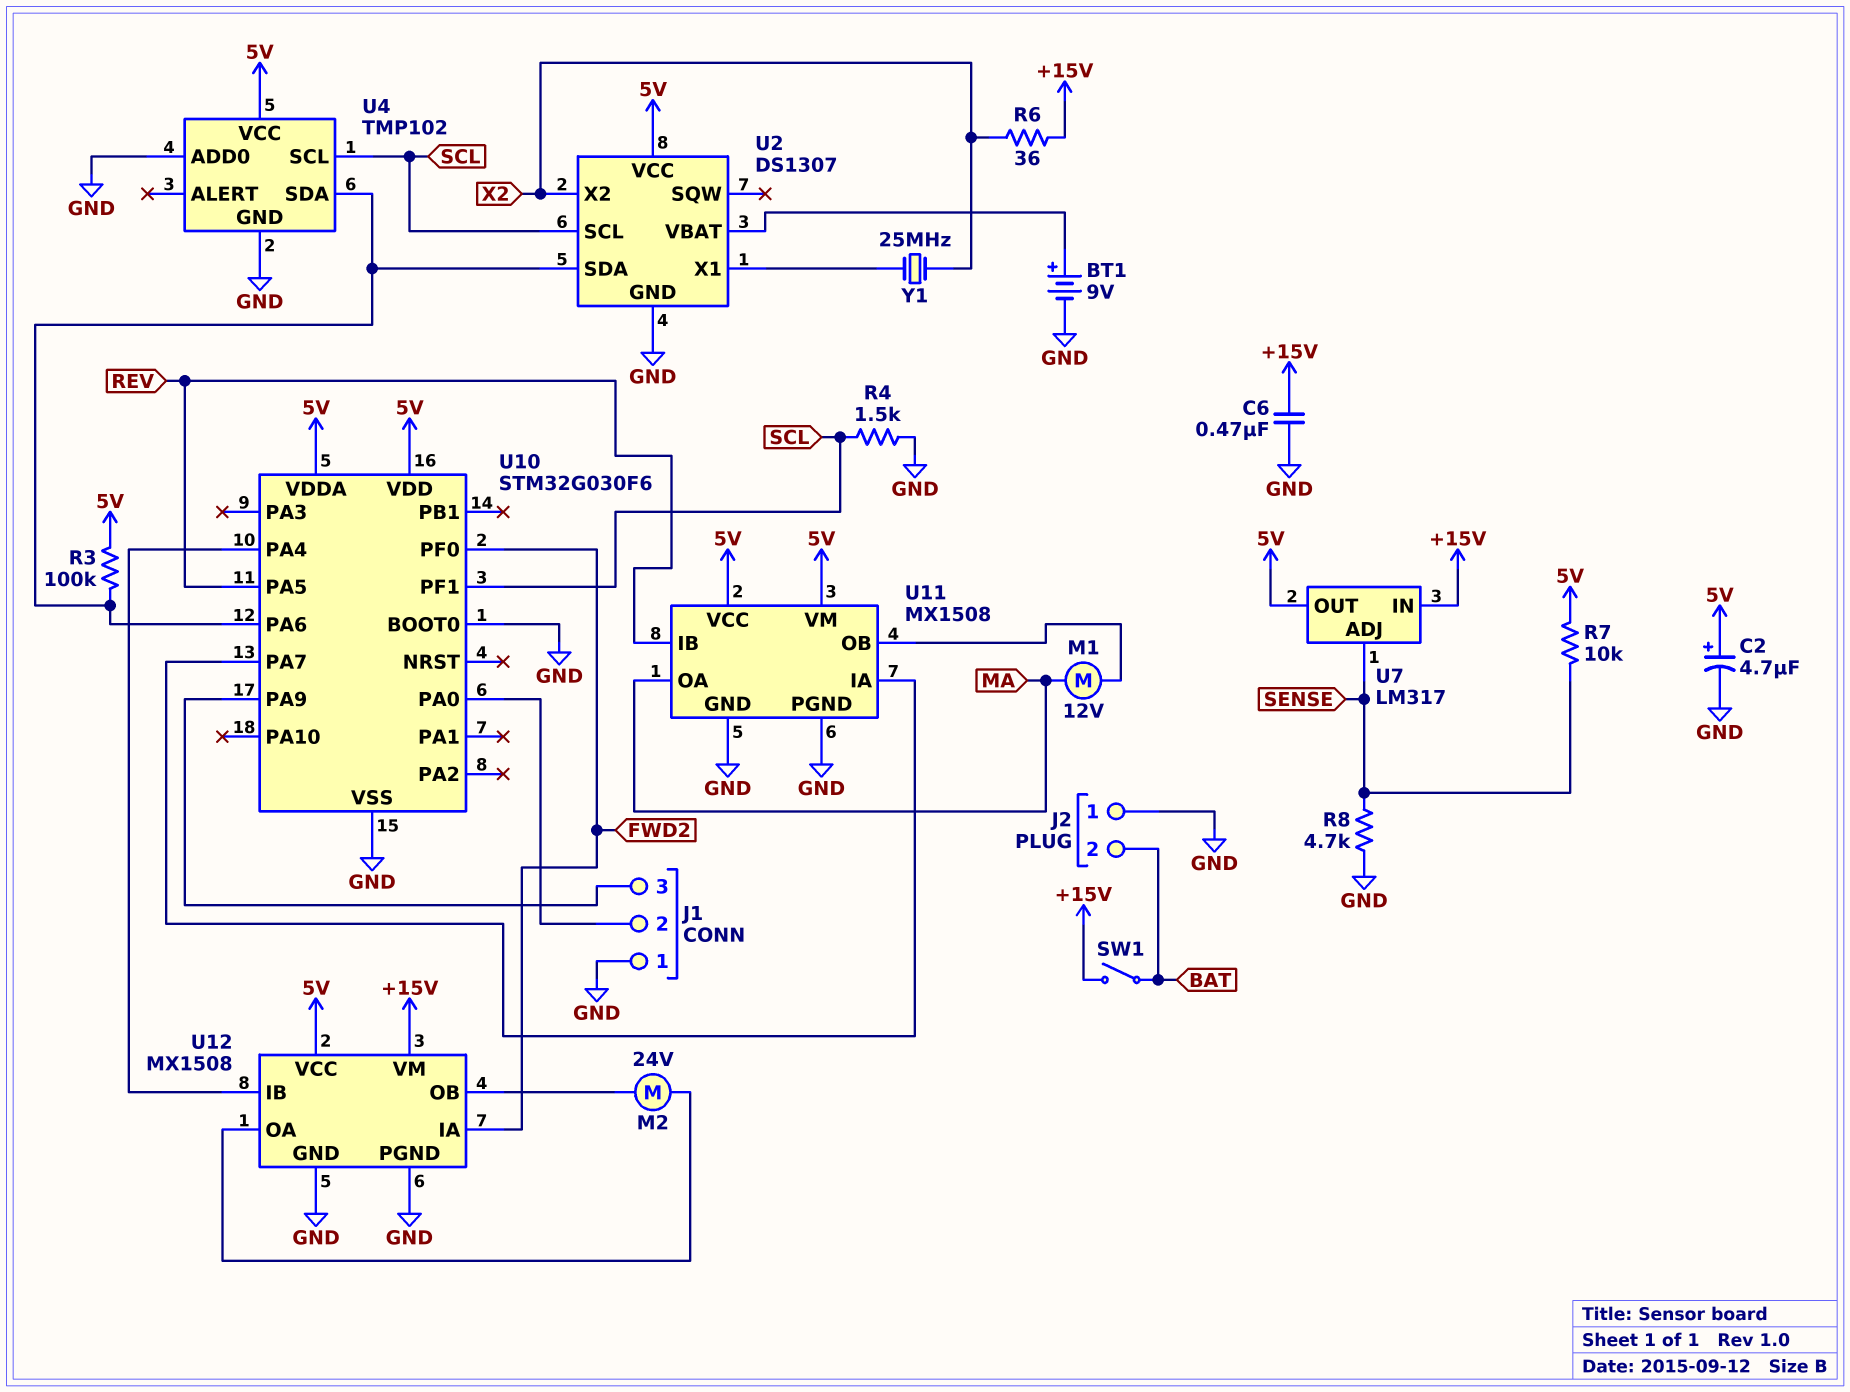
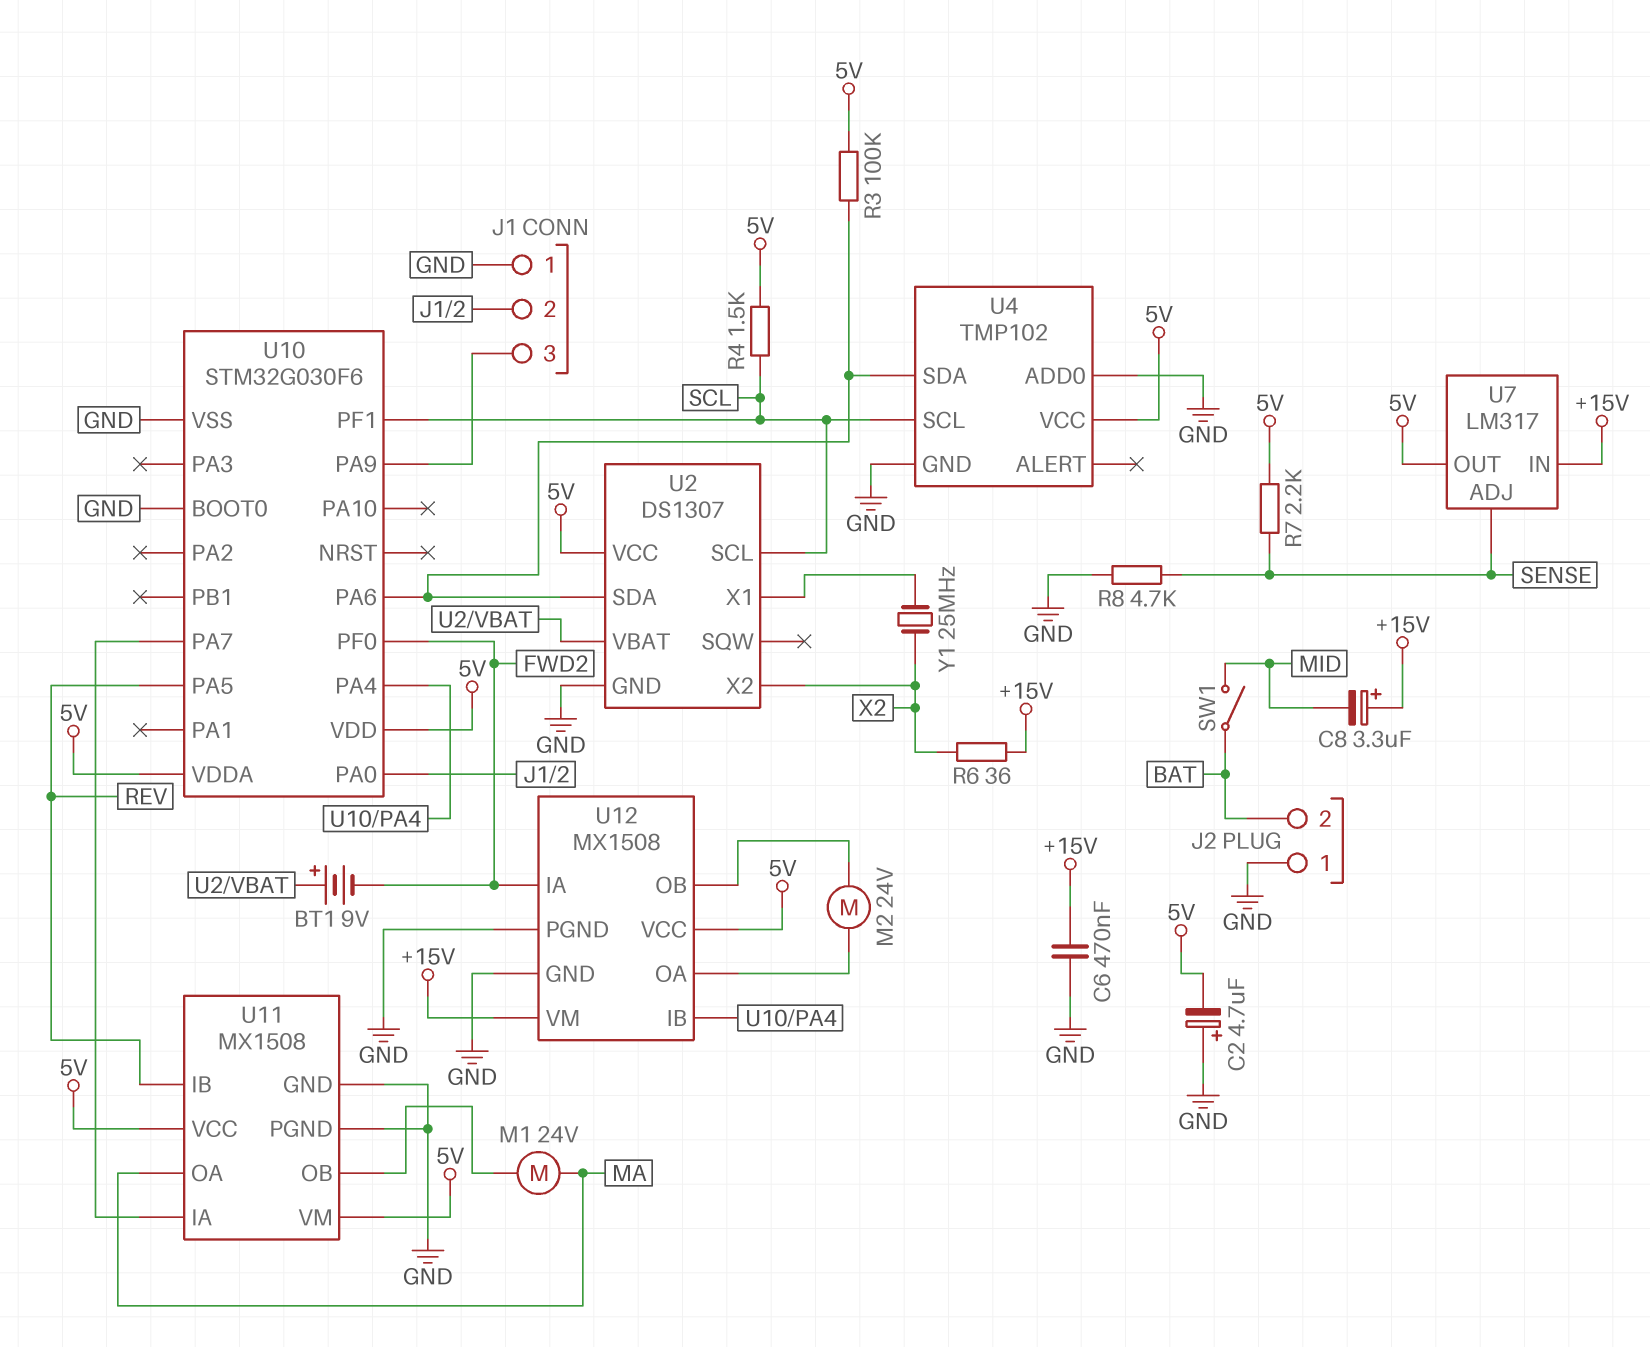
BT1: 9V (plus U2/VBAT, minus GND) -> 9V (plus U2/VBAT, minus FWD2)
C2: 4.7uF (plus 5V, minus GND) -> 4.7uF (plus GND, minus 5V)
C8: none -> 3.3uF (plus +15V, minus MID)
M1: motor 12V (MA, U11/OB) -> motor 24V (MA, U11/OB)
R4: 1.5k (GND, SCL) -> 1.5k (5V, SCL)
R7: 10k (5V, SENSE) -> 2.2k (5V, SENSE)
SW1: switch (+15V, BAT) -> switch (BAT, MID)

